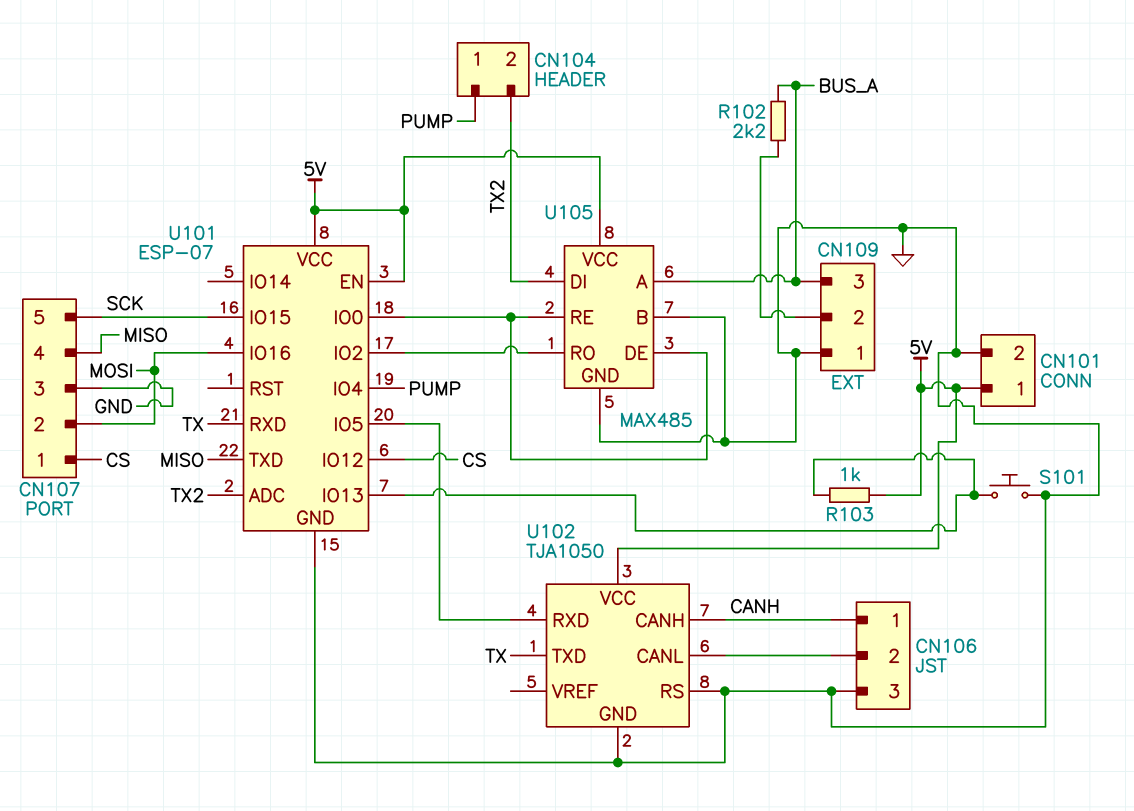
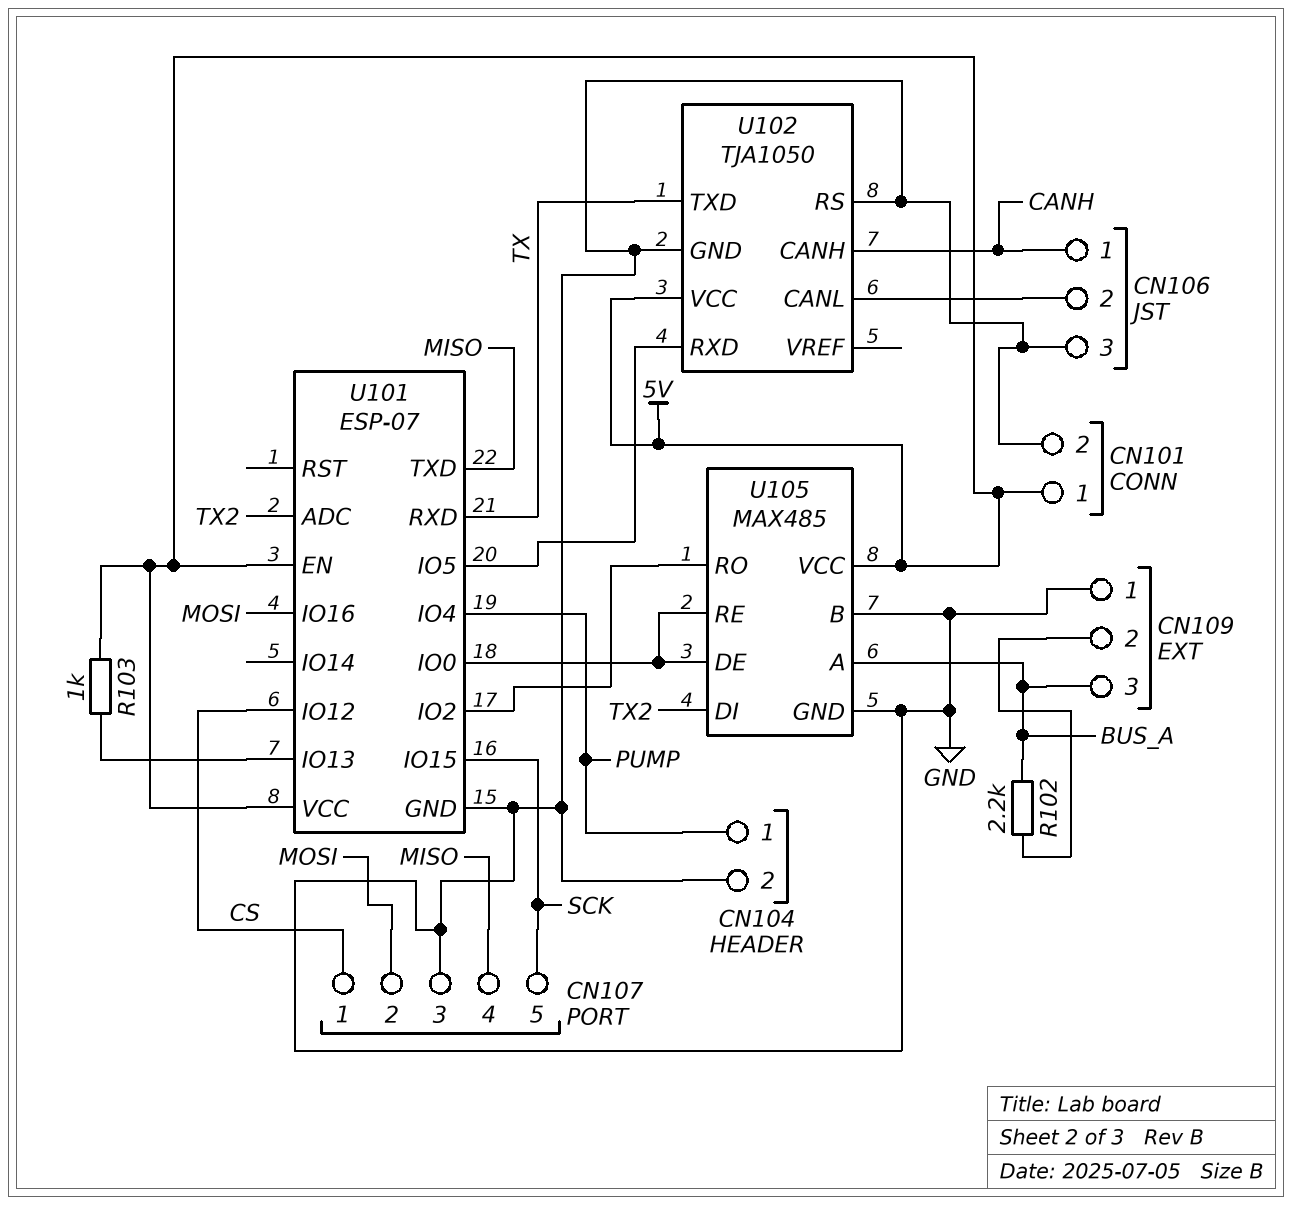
CN104 pin 2: TX2 -> GND
S101: button (GND, U101/IO13) -> none

